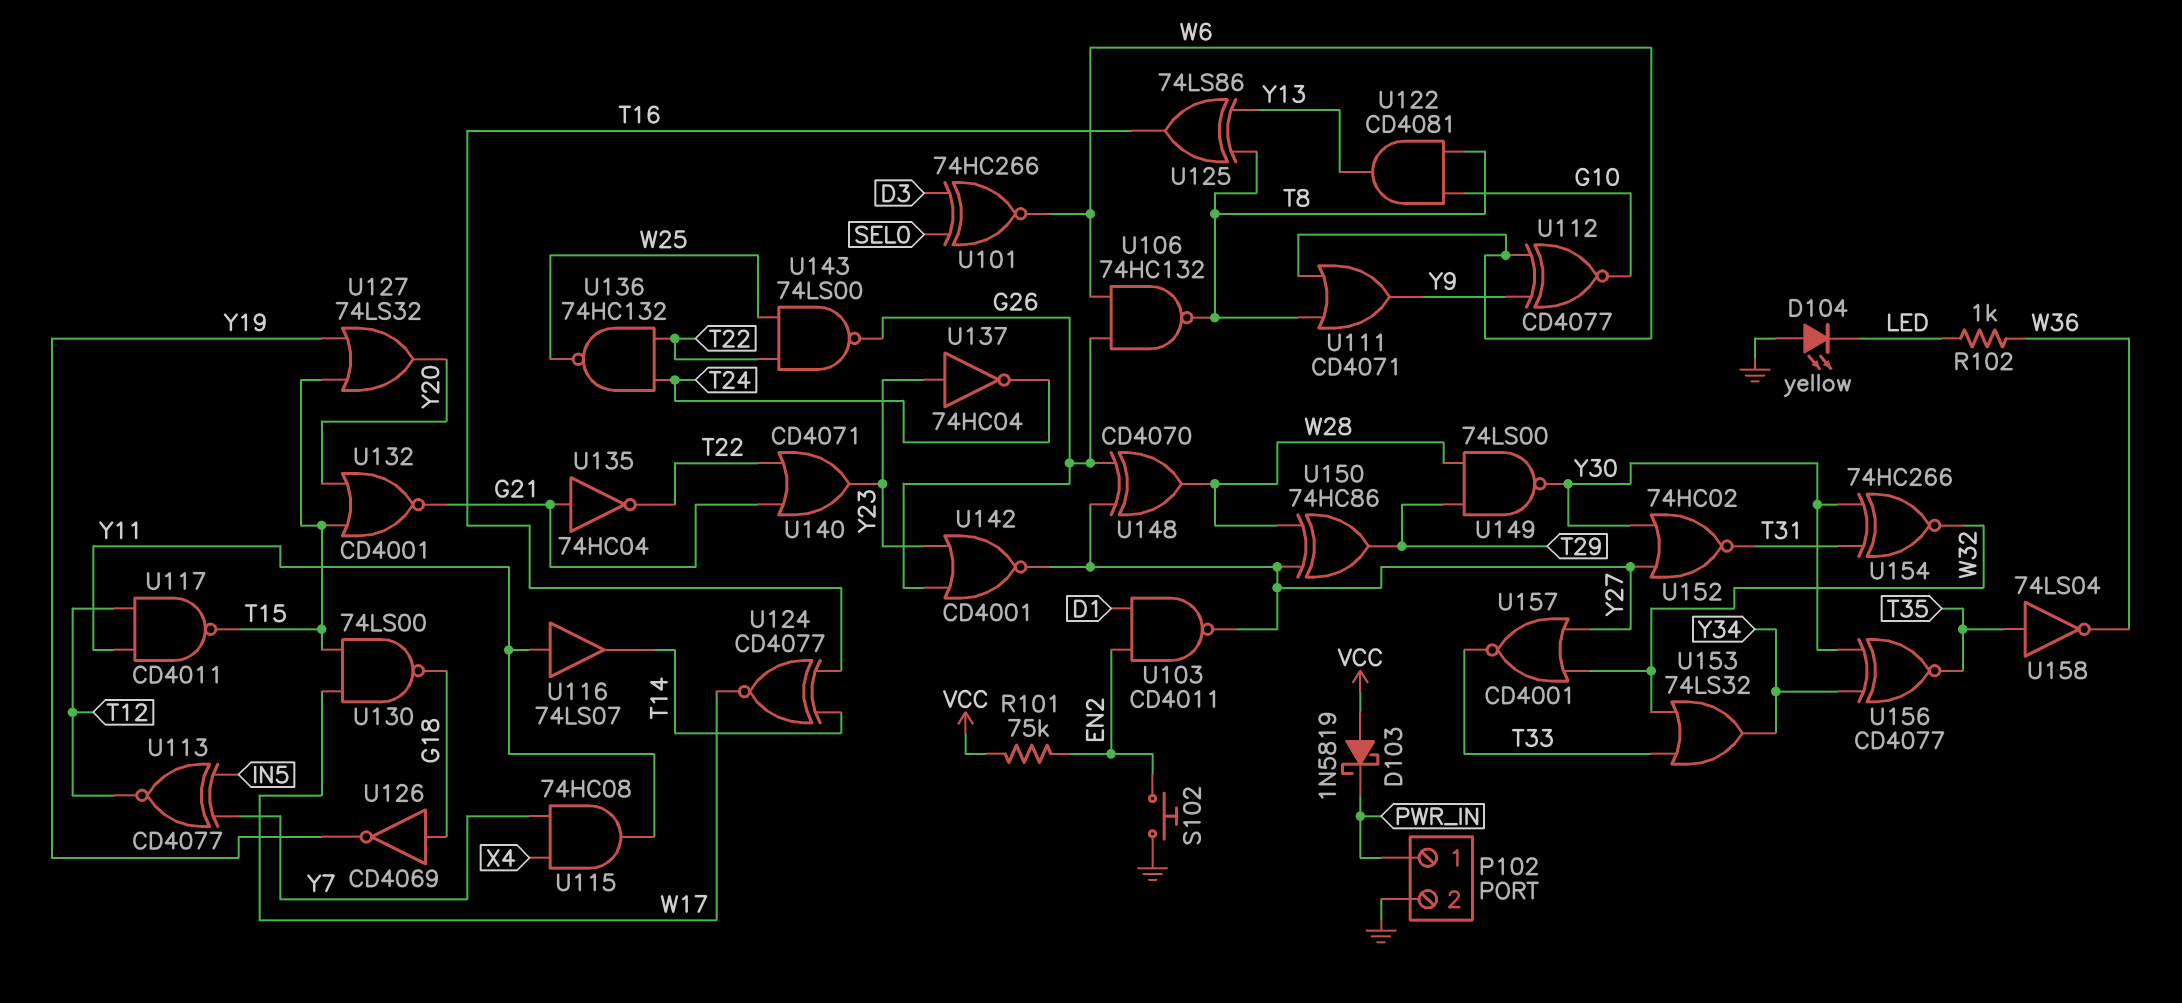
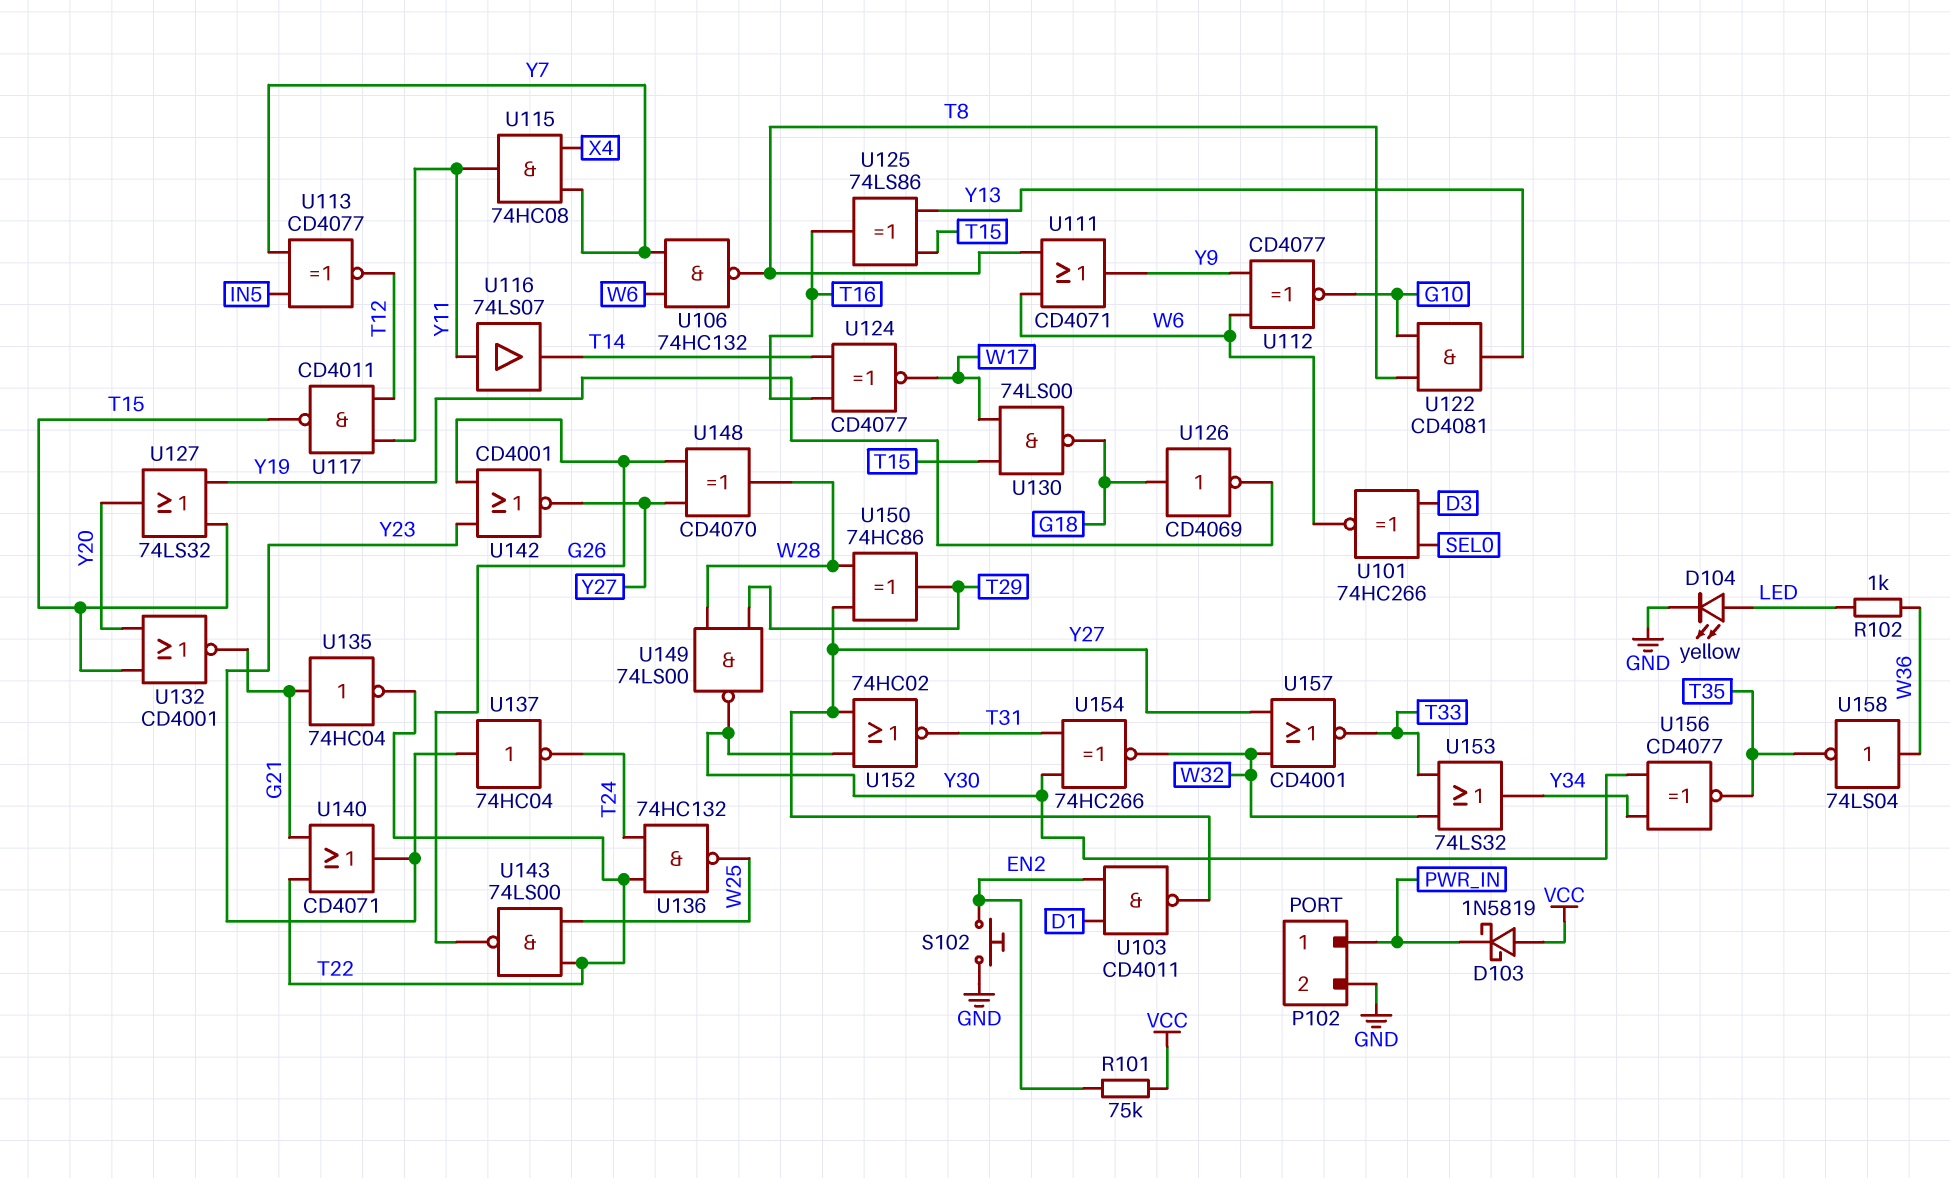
D104: LED yellow (A GND, K LED) -> LED yellow (A LED, K GND)
U106: NAND 74HC132 (in G26, in W6, out T8) -> NAND 74HC132 (in W6, in Y7, out T8)
U125: XOR 74LS86 (in T8, in Y13, out T16) -> XOR 74LS86 (in T15, in Y13, out T16)
U158: NOT 74LS04 (in T35, out W36) -> NOT 74LS04 (in W36, out T35)

